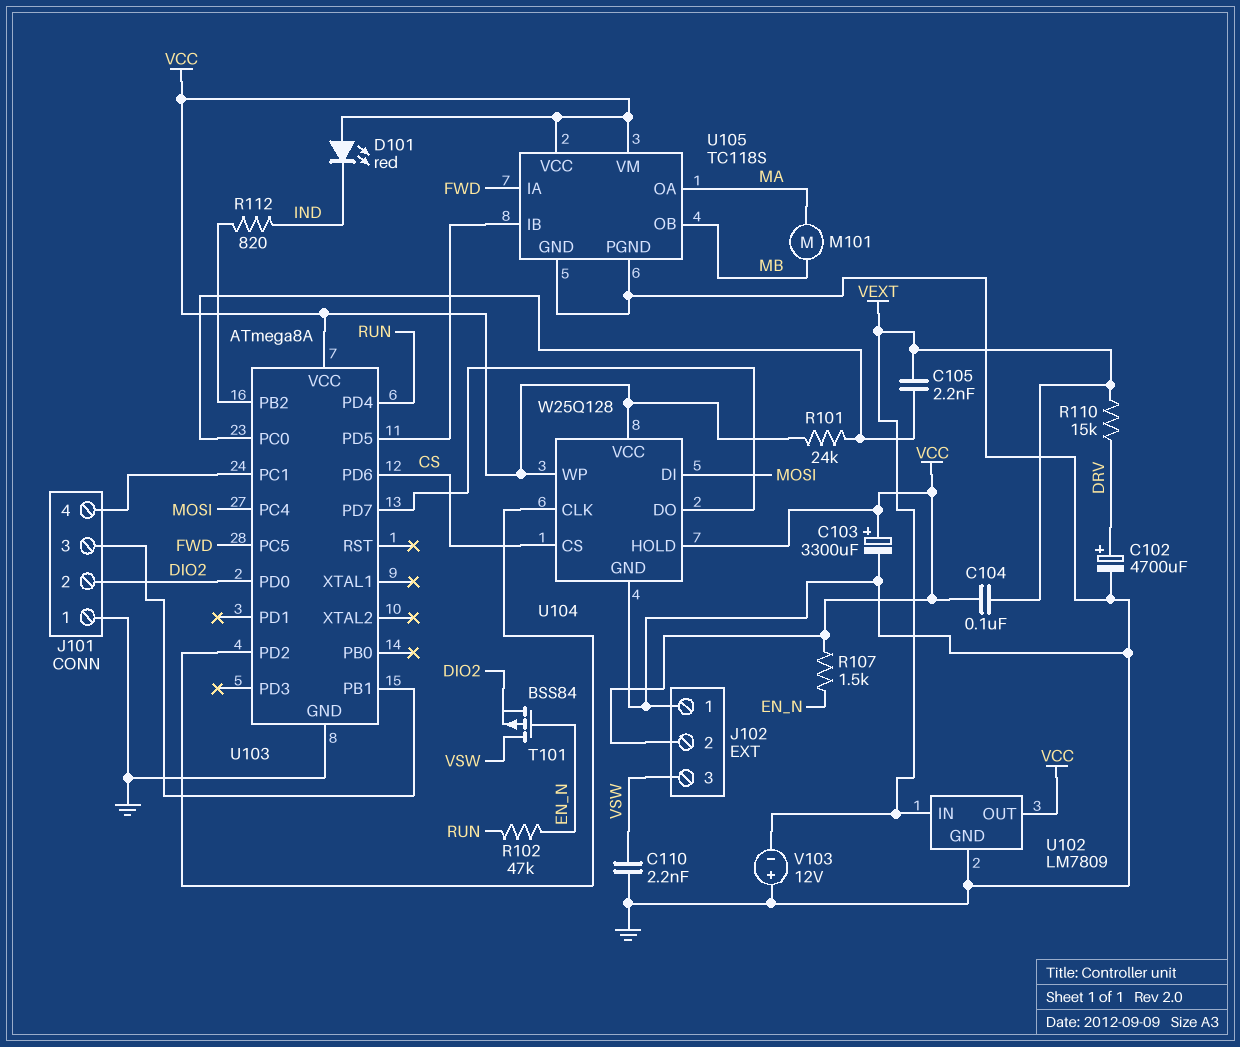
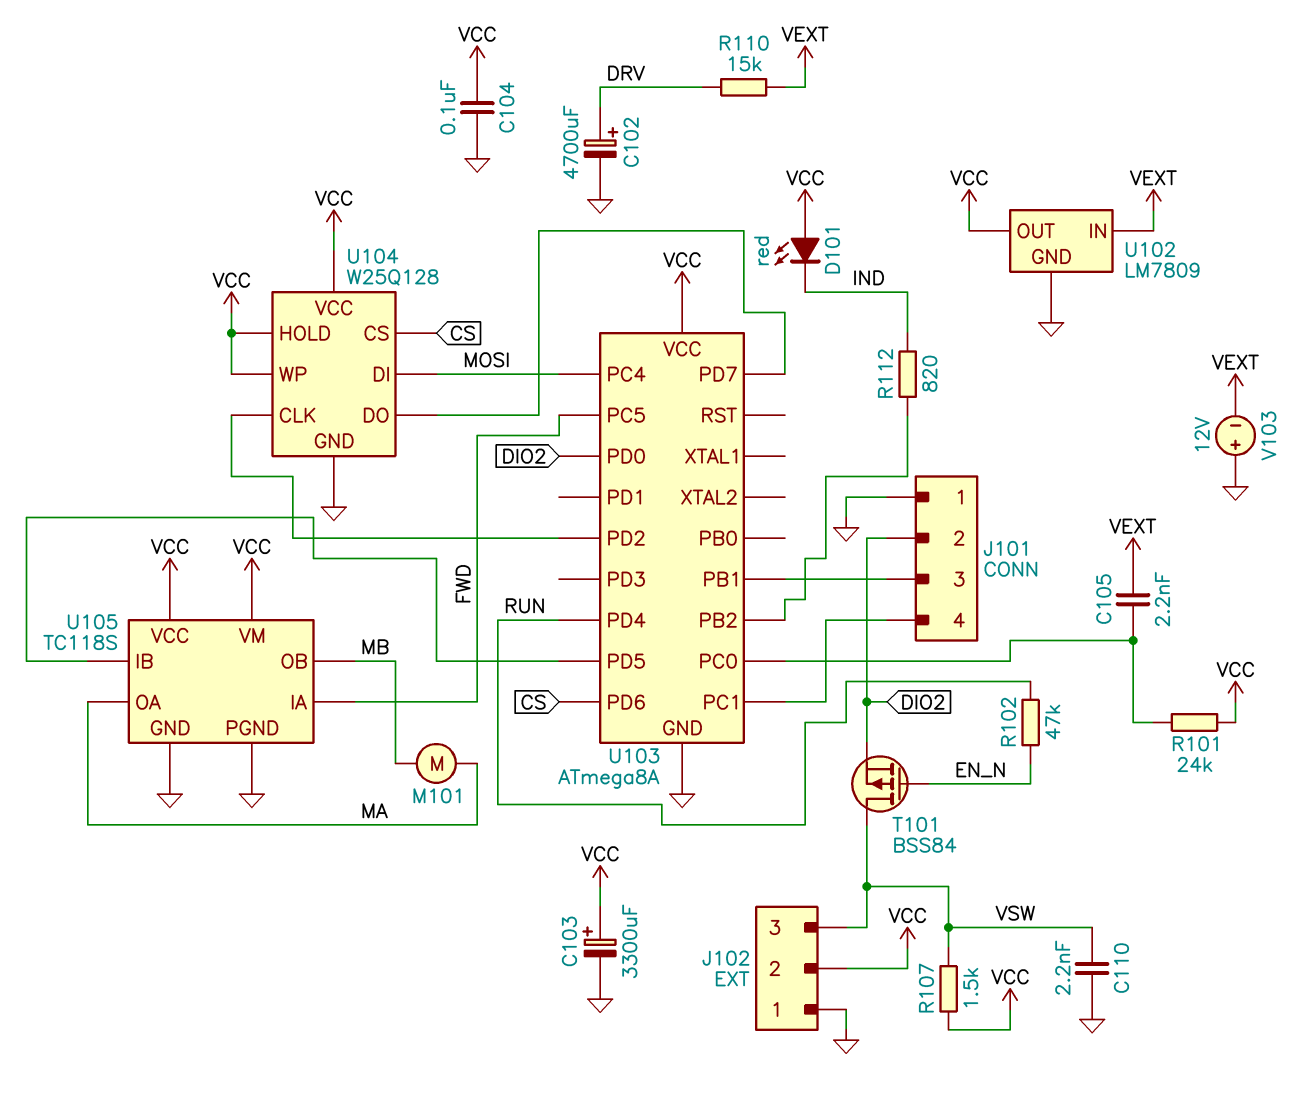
C104: 100nF (VCC, VEXT) -> 100nF (GND, VCC)
R107: 1.5k (EN_N, VCC) -> 1.5k (VCC, VSW)

